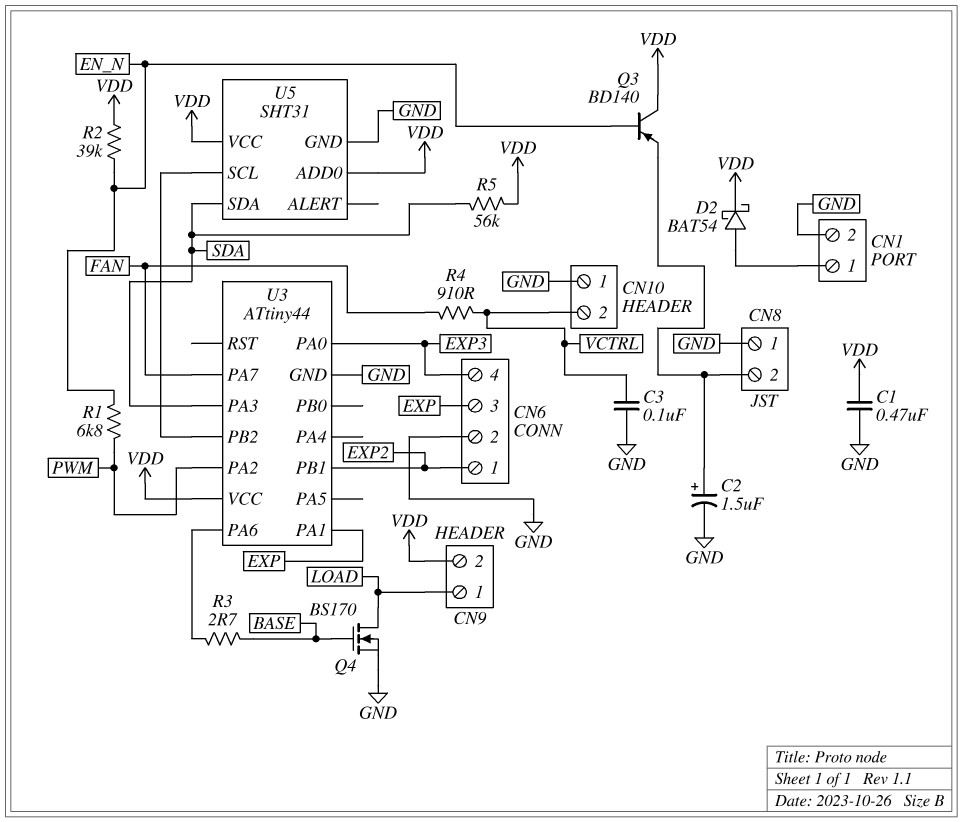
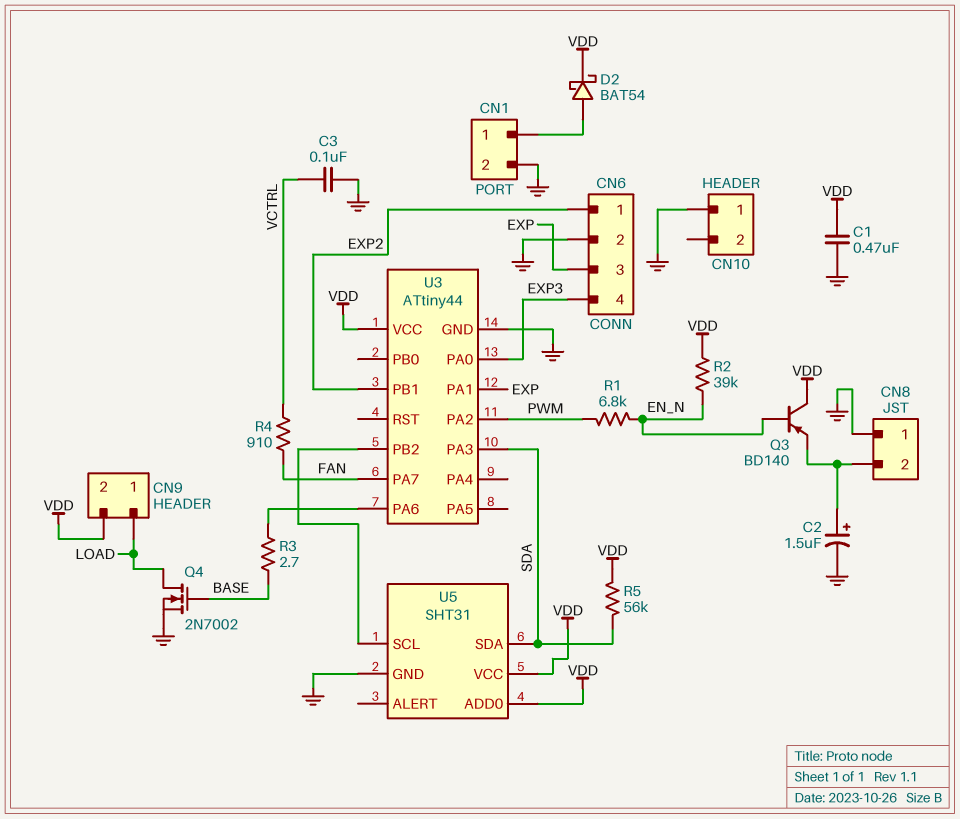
CN10 pin 2: VCTRL -> none
Q4: NMOS BS170 (G BASE, D LOAD, S GND) -> NMOS 2N7002 (G BASE, D LOAD, S GND)

